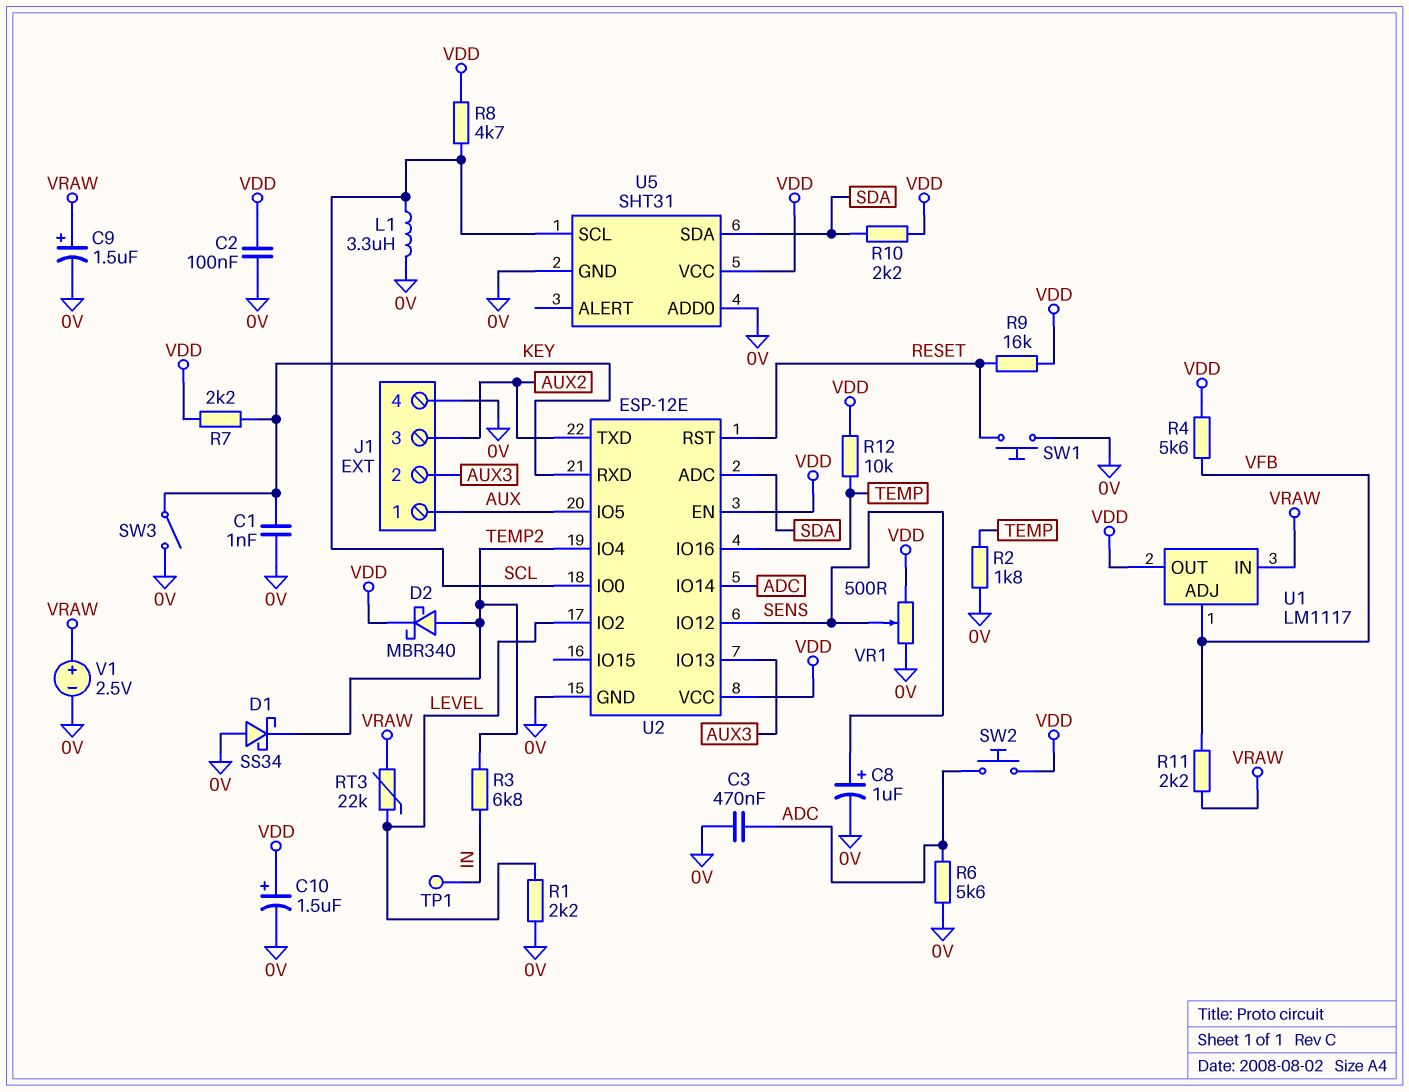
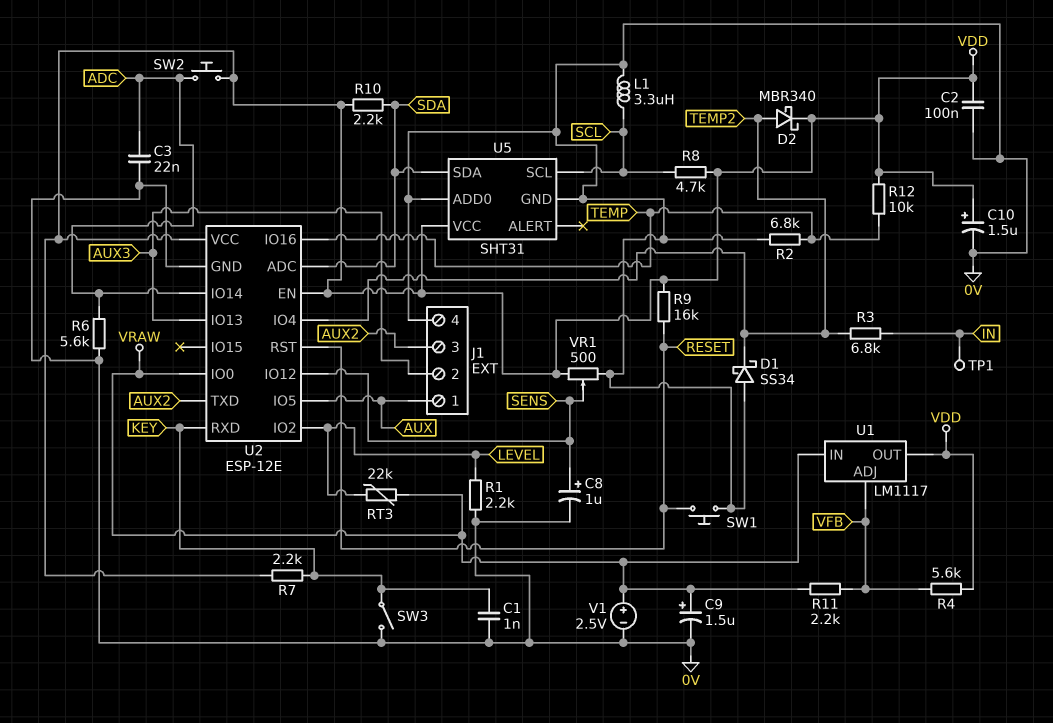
C3: 470nF (0V, ADC) -> 22nF (0V, ADC)
R2: 1.8k (0V, TEMP) -> 6.8k (0V, TEMP)
U2 pin IO0: SCL -> VRAW

